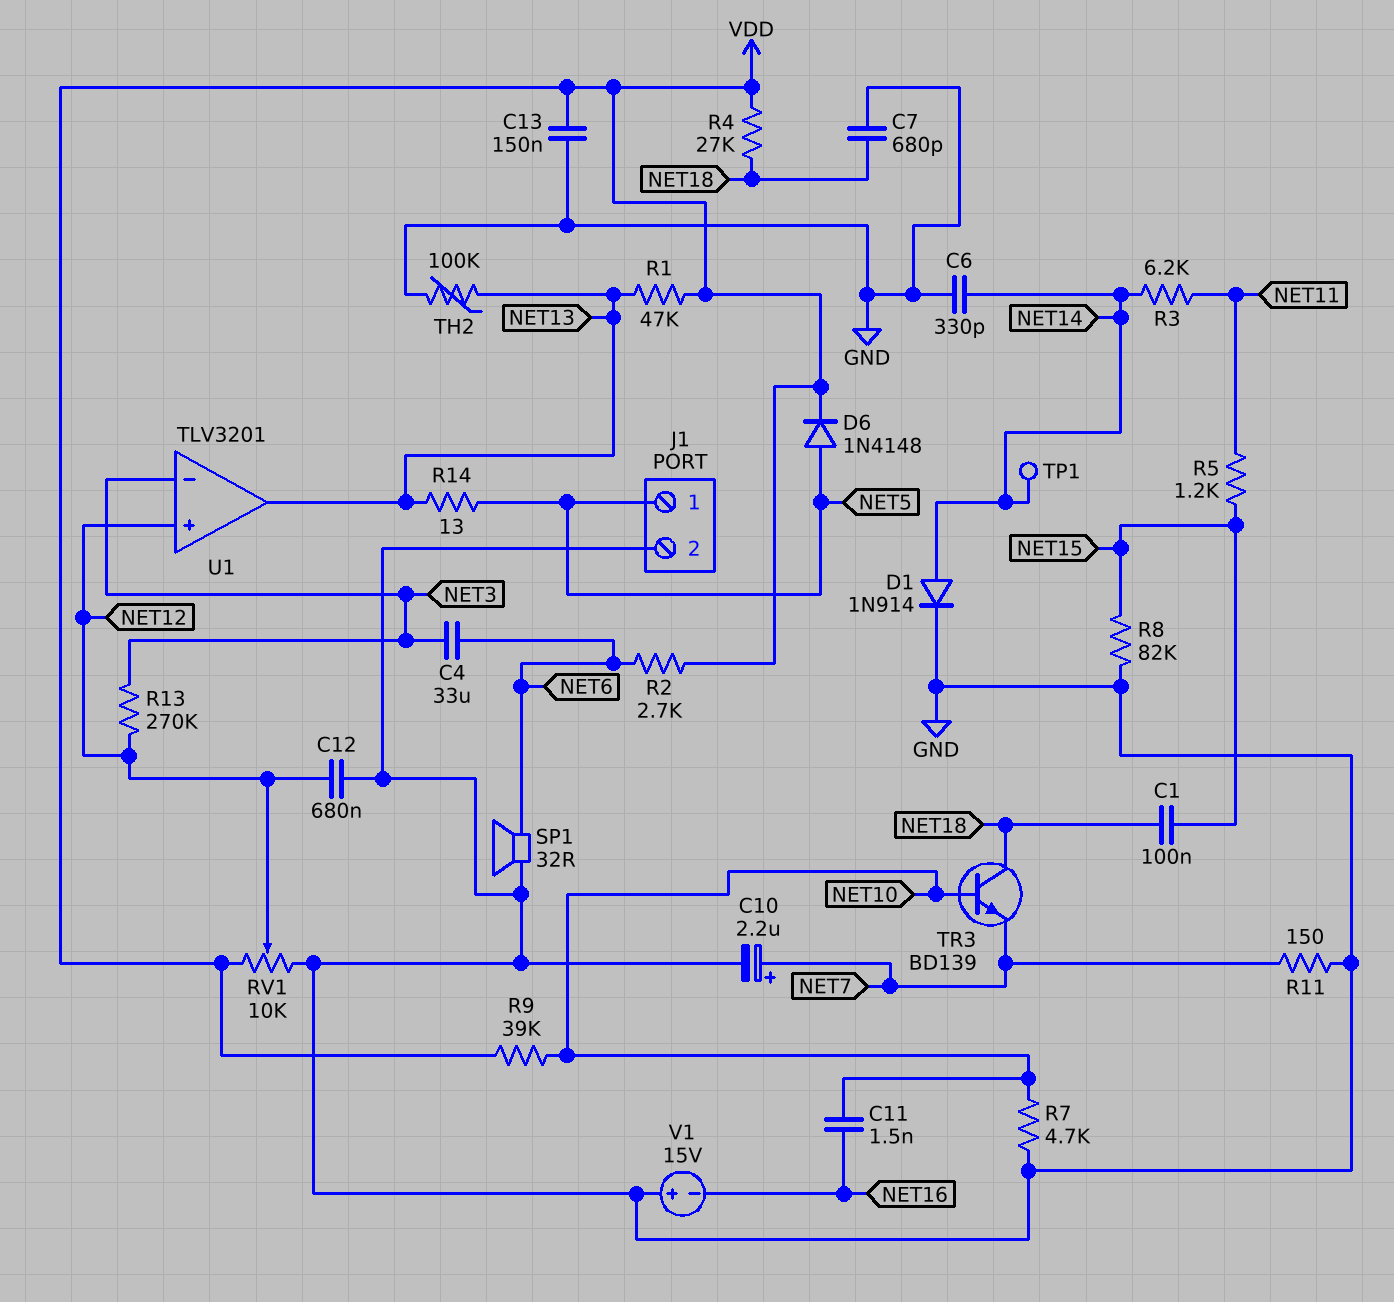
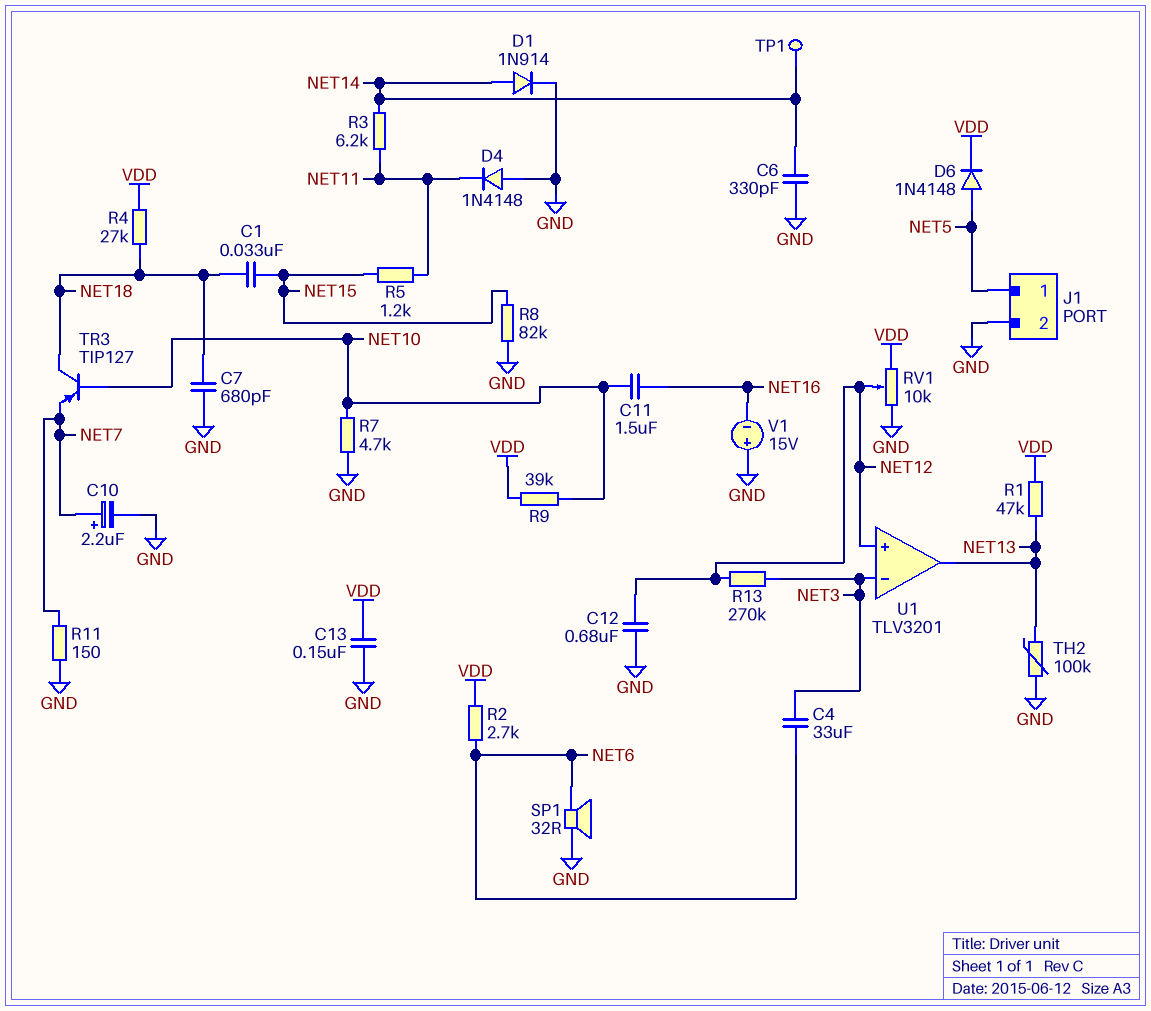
C1: 100nF (NET15, NET18) -> 33nF (NET15, NET18)
C11: 1.5nF (NET10, NET16) -> 1.5uF (NET10, NET16)
D4: none -> diode 1N4148 (A GND, K NET11)
R14: 13 (NET5, NET13) -> none
TR3: NPN BD139 (B NET10, C NET18, E NET7) -> PNP TIP127 (B NET10, C NET18, E NET7)

